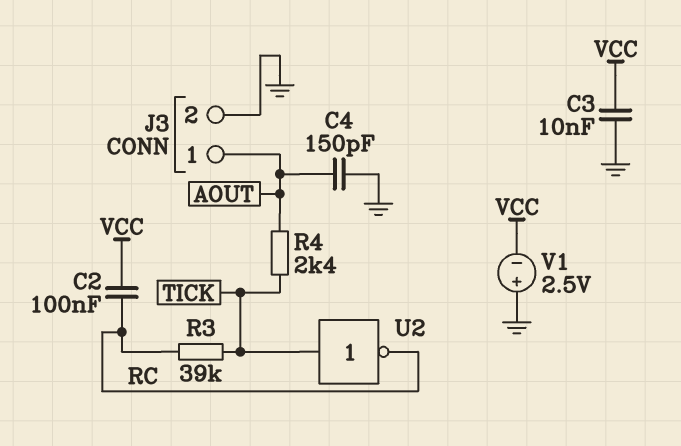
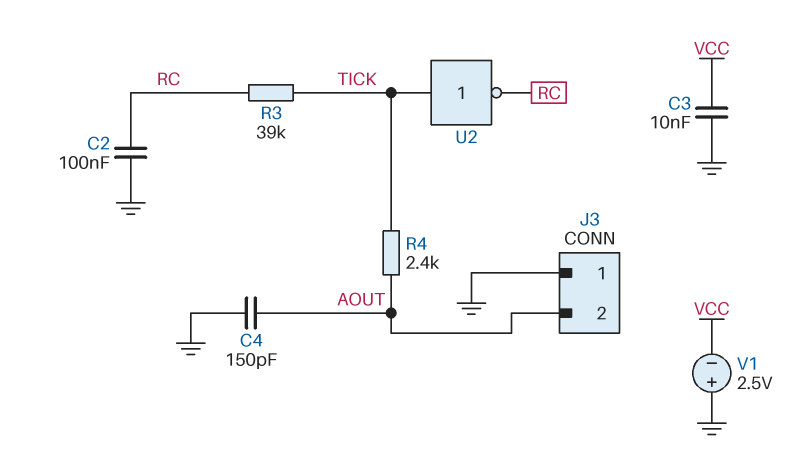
C2: 100nF (RC, VCC) -> 100nF (GND, RC)
J3 pin 1: AOUT -> GND
J3 pin 2: GND -> AOUT

